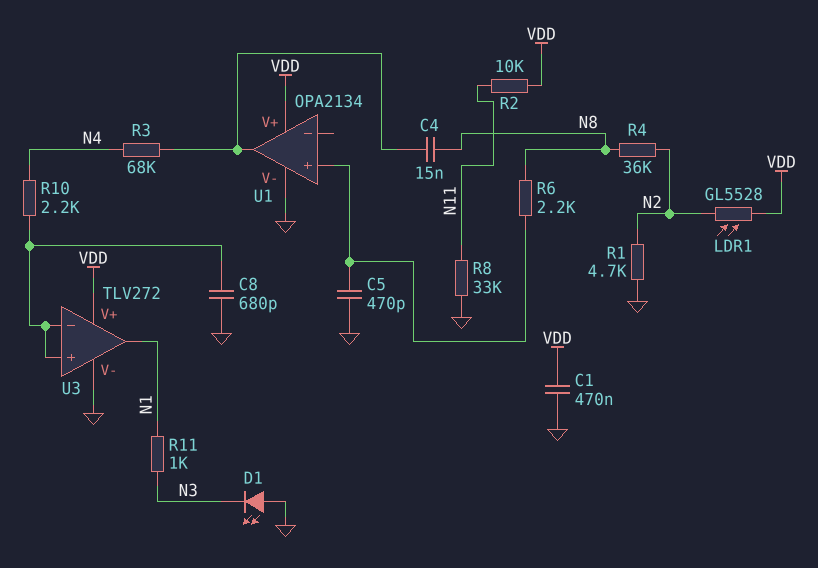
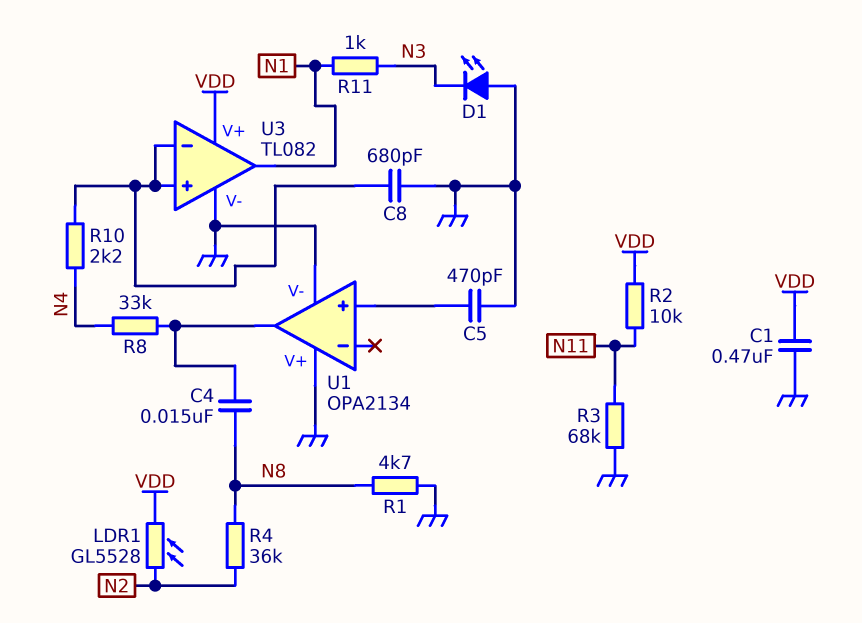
R1: 4.7k (GND, N2) -> 4.7k (GND, N8)
R3: 68k (N4, U1/out) -> 68k (GND, N11)
R6: 2.2k (N8, U1/in+) -> none
R8: 33k (GND, N11) -> 33k (N4, U1/out)
U1 pin V+: VDD -> GND
U3: TLV272 -> TL082

